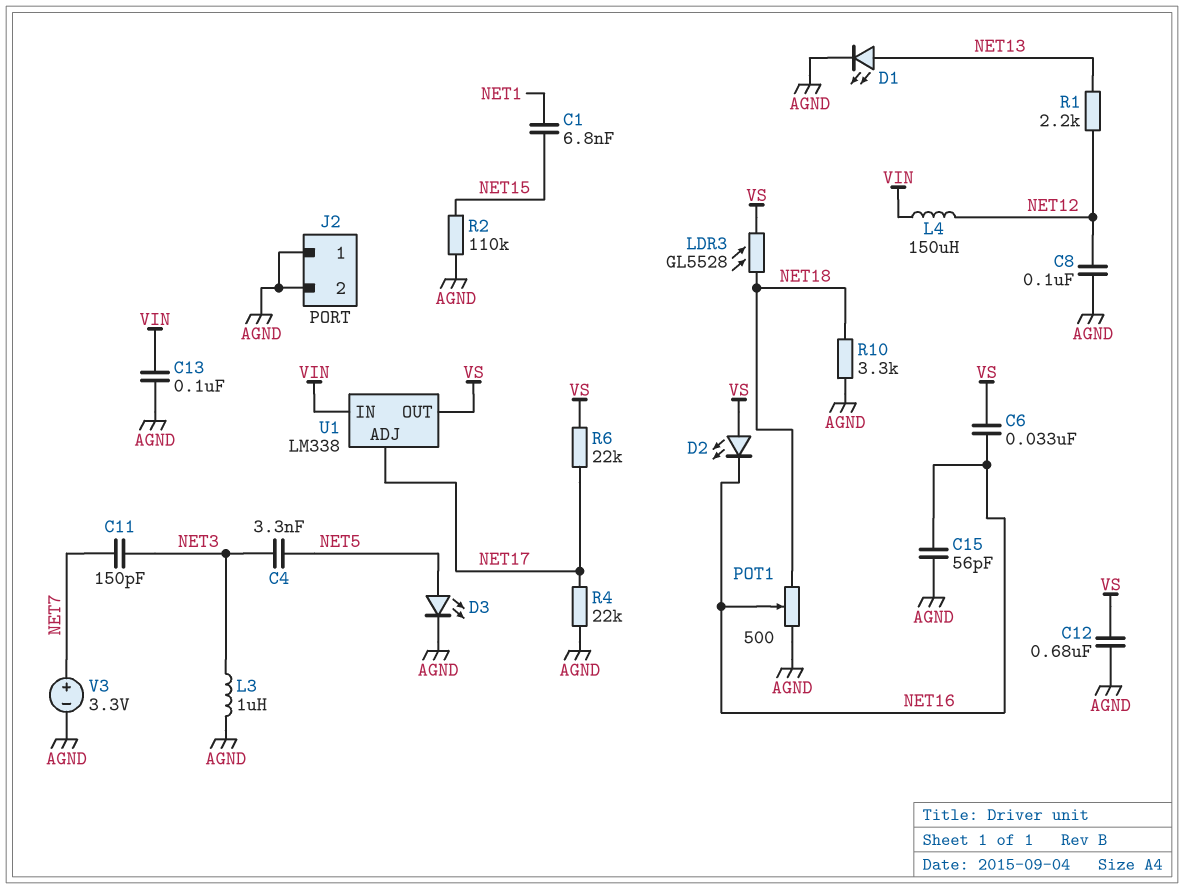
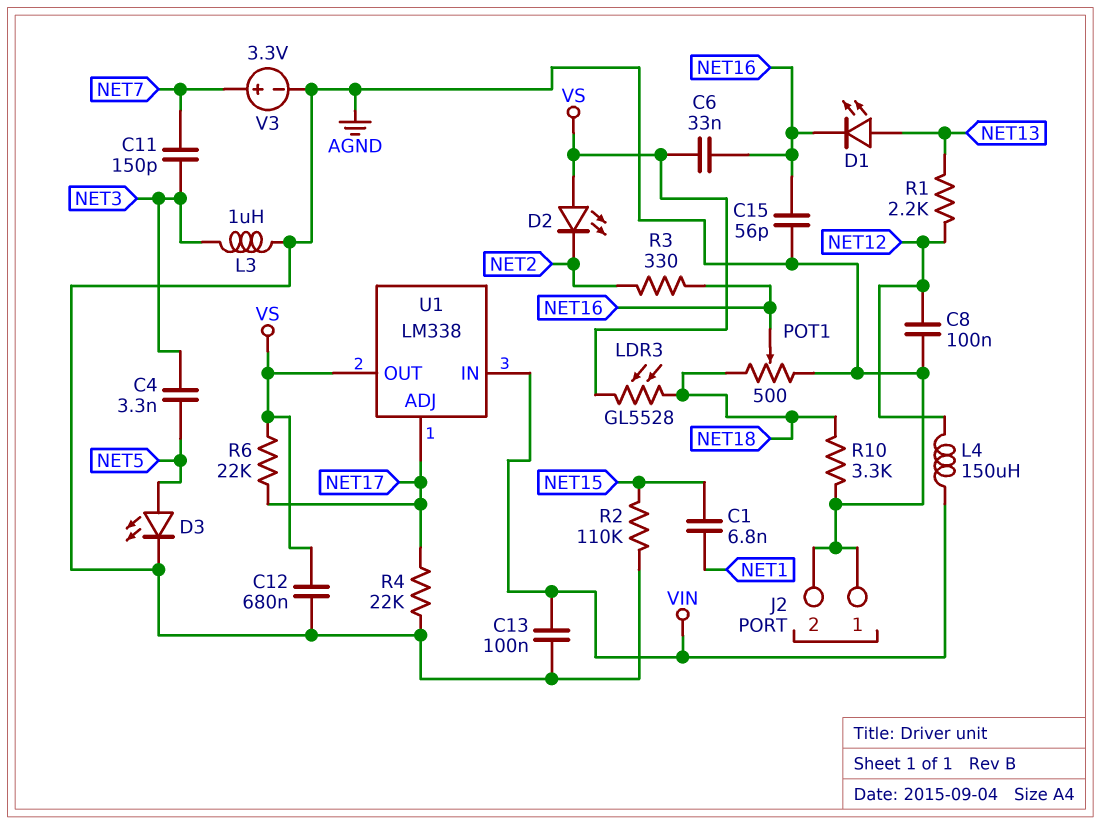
D1: LED (A NET13, K AGND) -> LED (A NET13, K NET16)
D2: LED (A VS, K NET16) -> LED (A VS, K NET2)
R3: none -> 330 (NET2, NET16)

